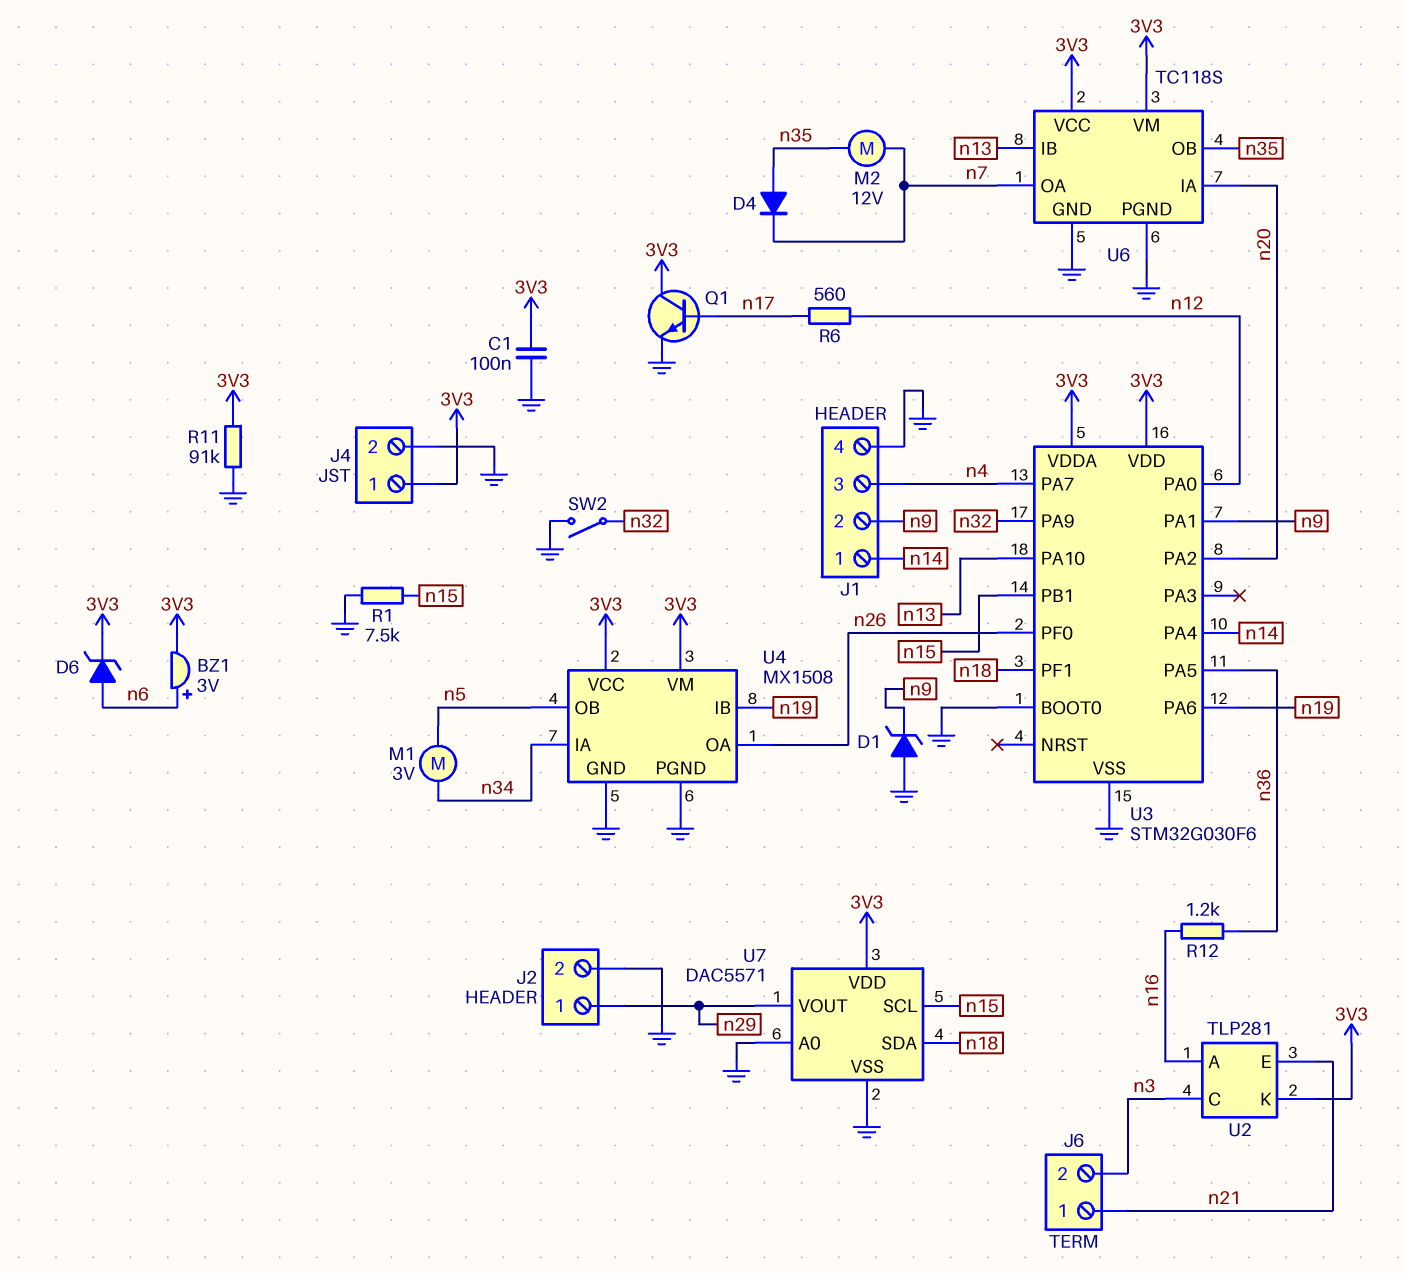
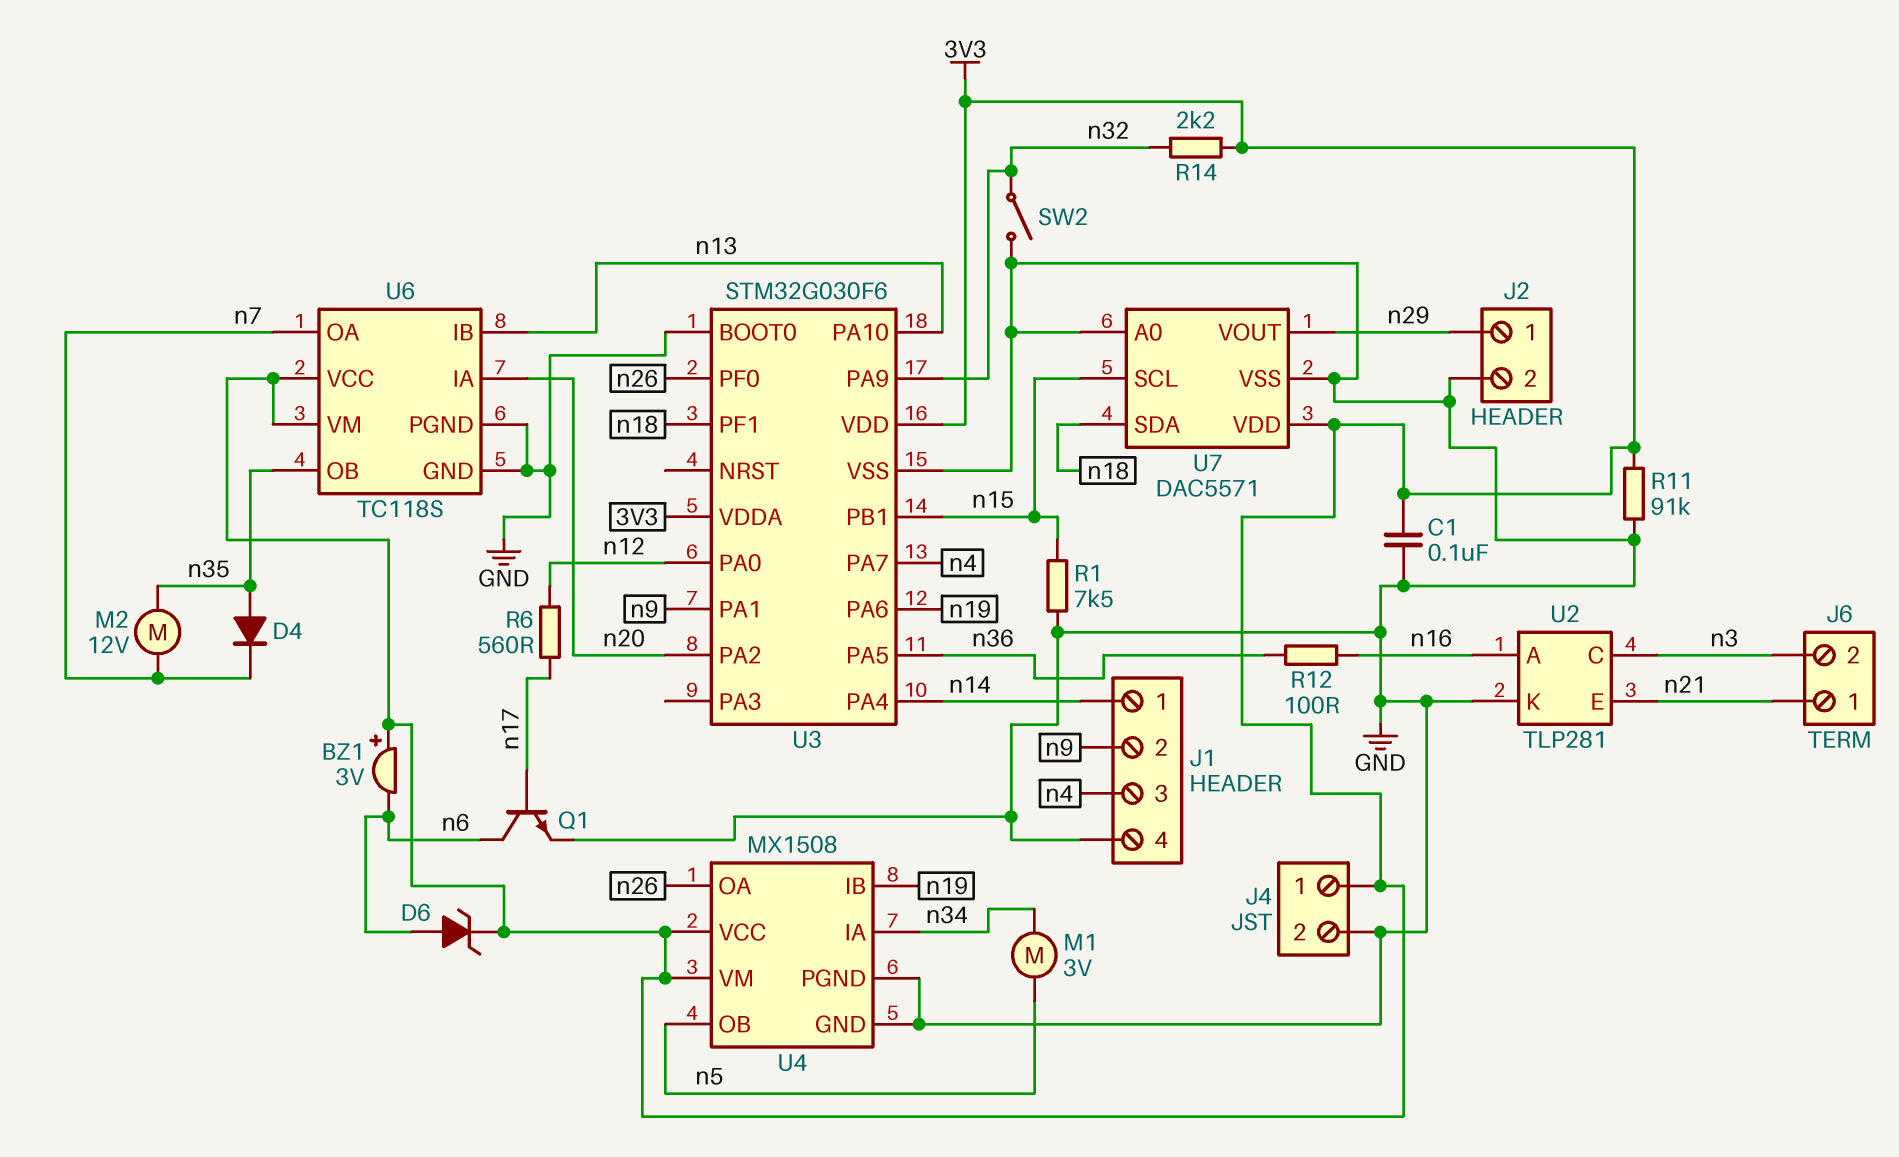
BZ1: buzzer 3V (plus n6, minus 3V3) -> buzzer 3V (plus 3V3, minus n6)
D1: zener (A GND, K n9) -> none
Q1: NPN (B n17, C 3V3, E GND) -> NPN (B n17, C n6, E GND)
R12: 1.2k (n16, n36) -> 100 (n16, n36)
R14: none -> 2.2k (3V3, n32)
U2 pin K: 3V3 -> GND

